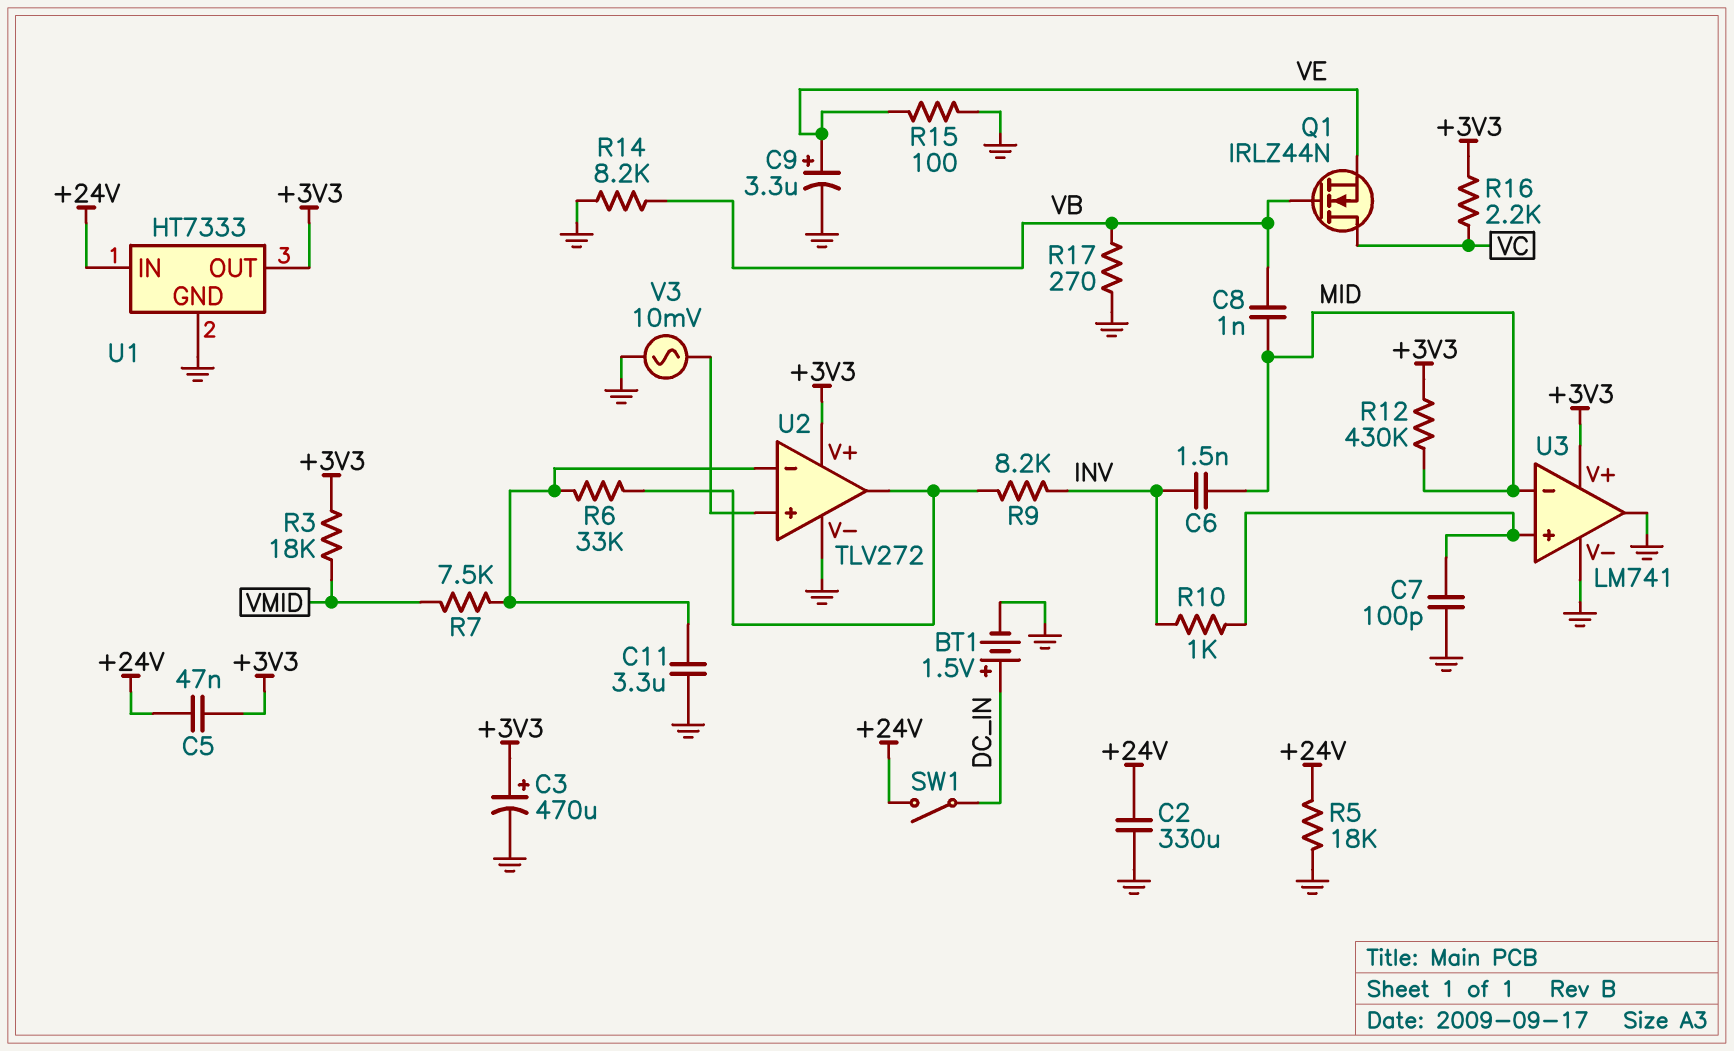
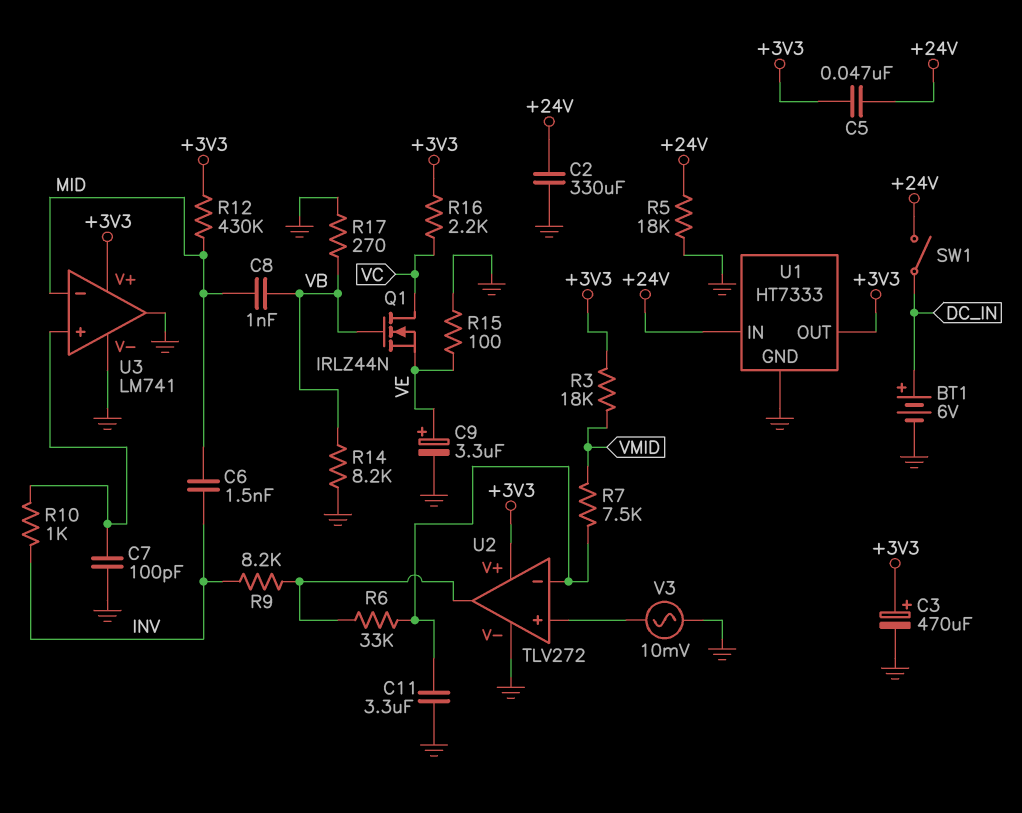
BT1: 1.5V (plus DC_IN, minus GND) -> 6V (plus DC_IN, minus GND)

